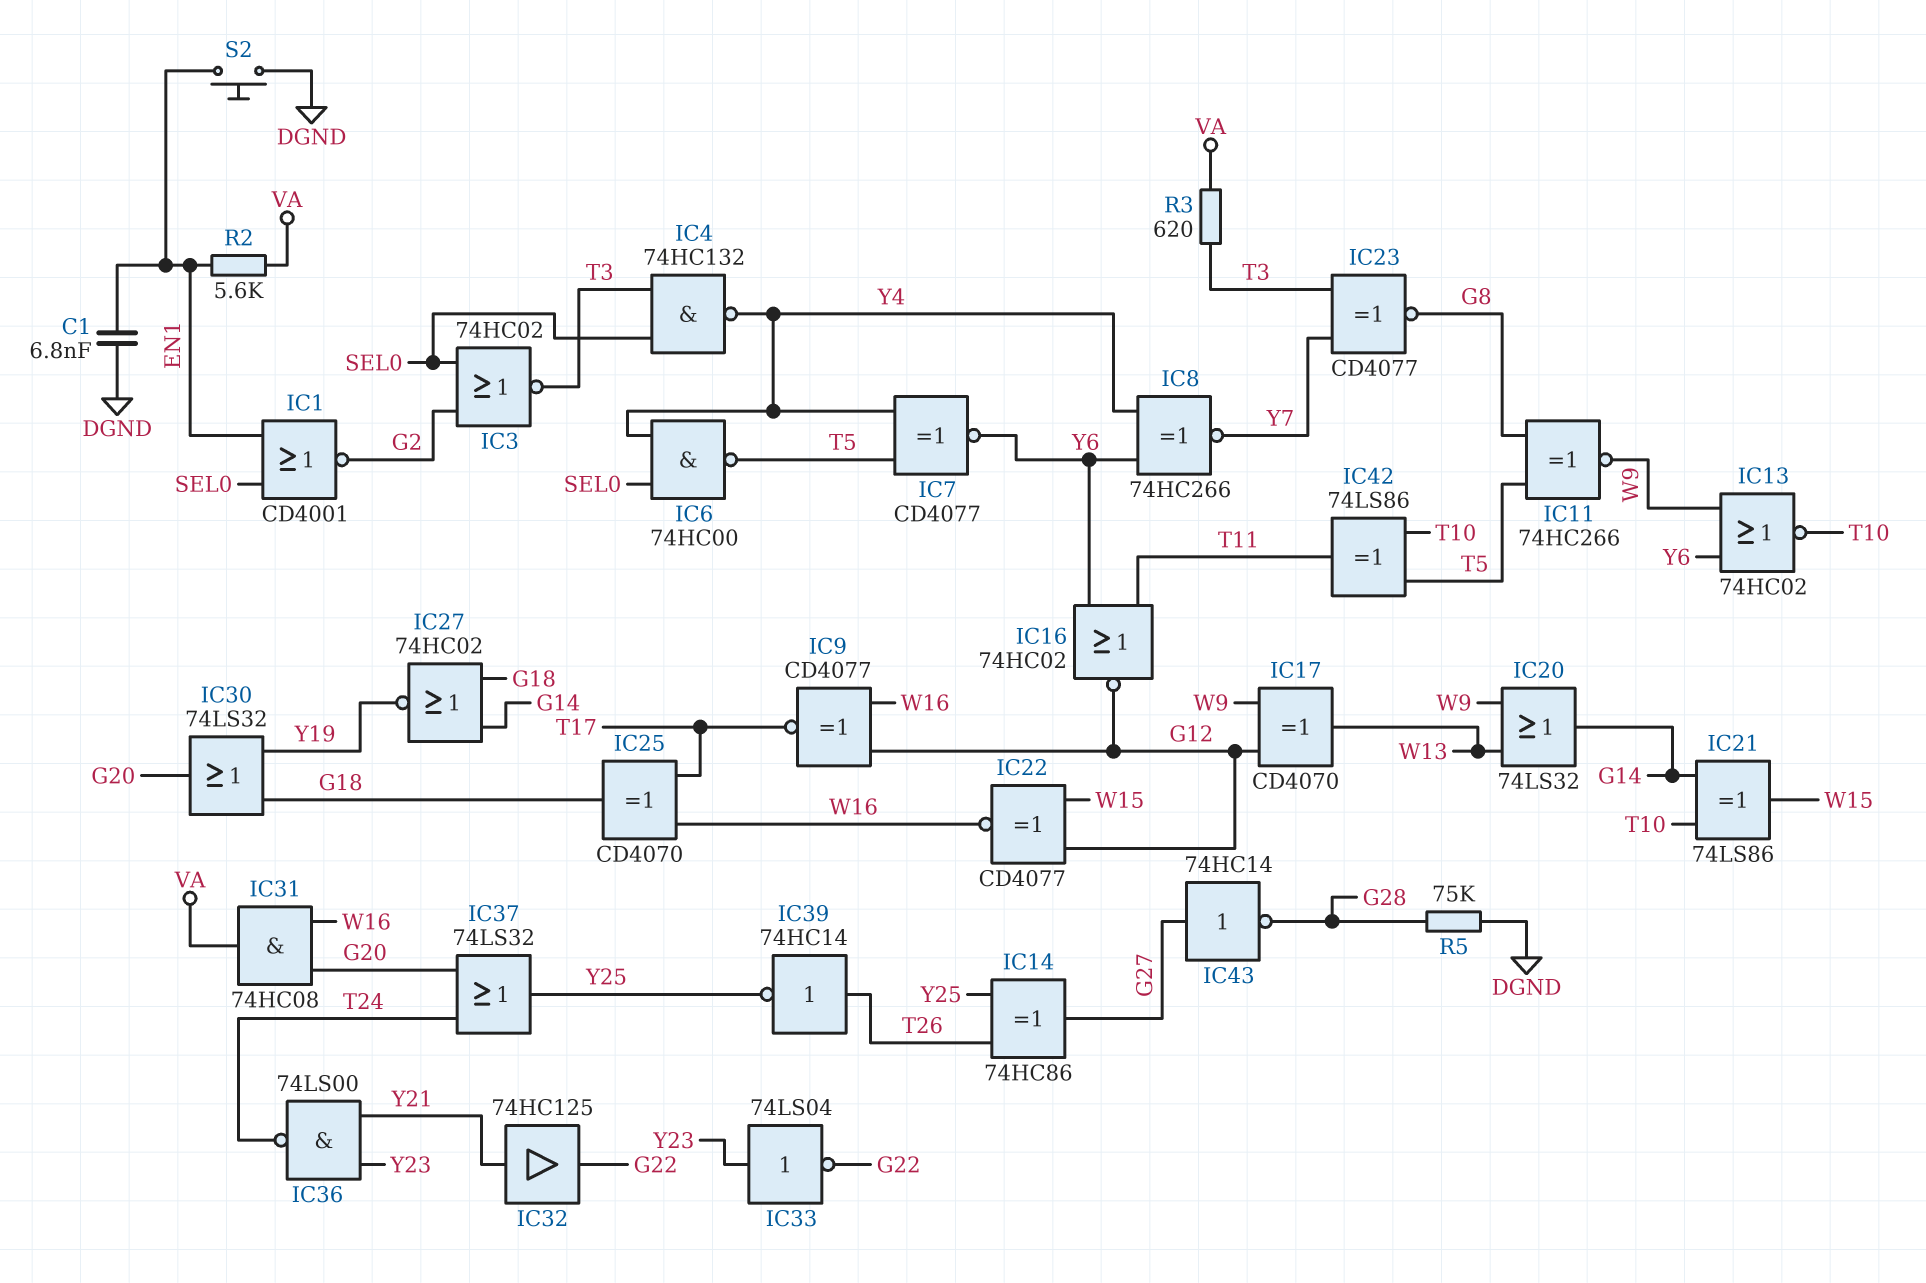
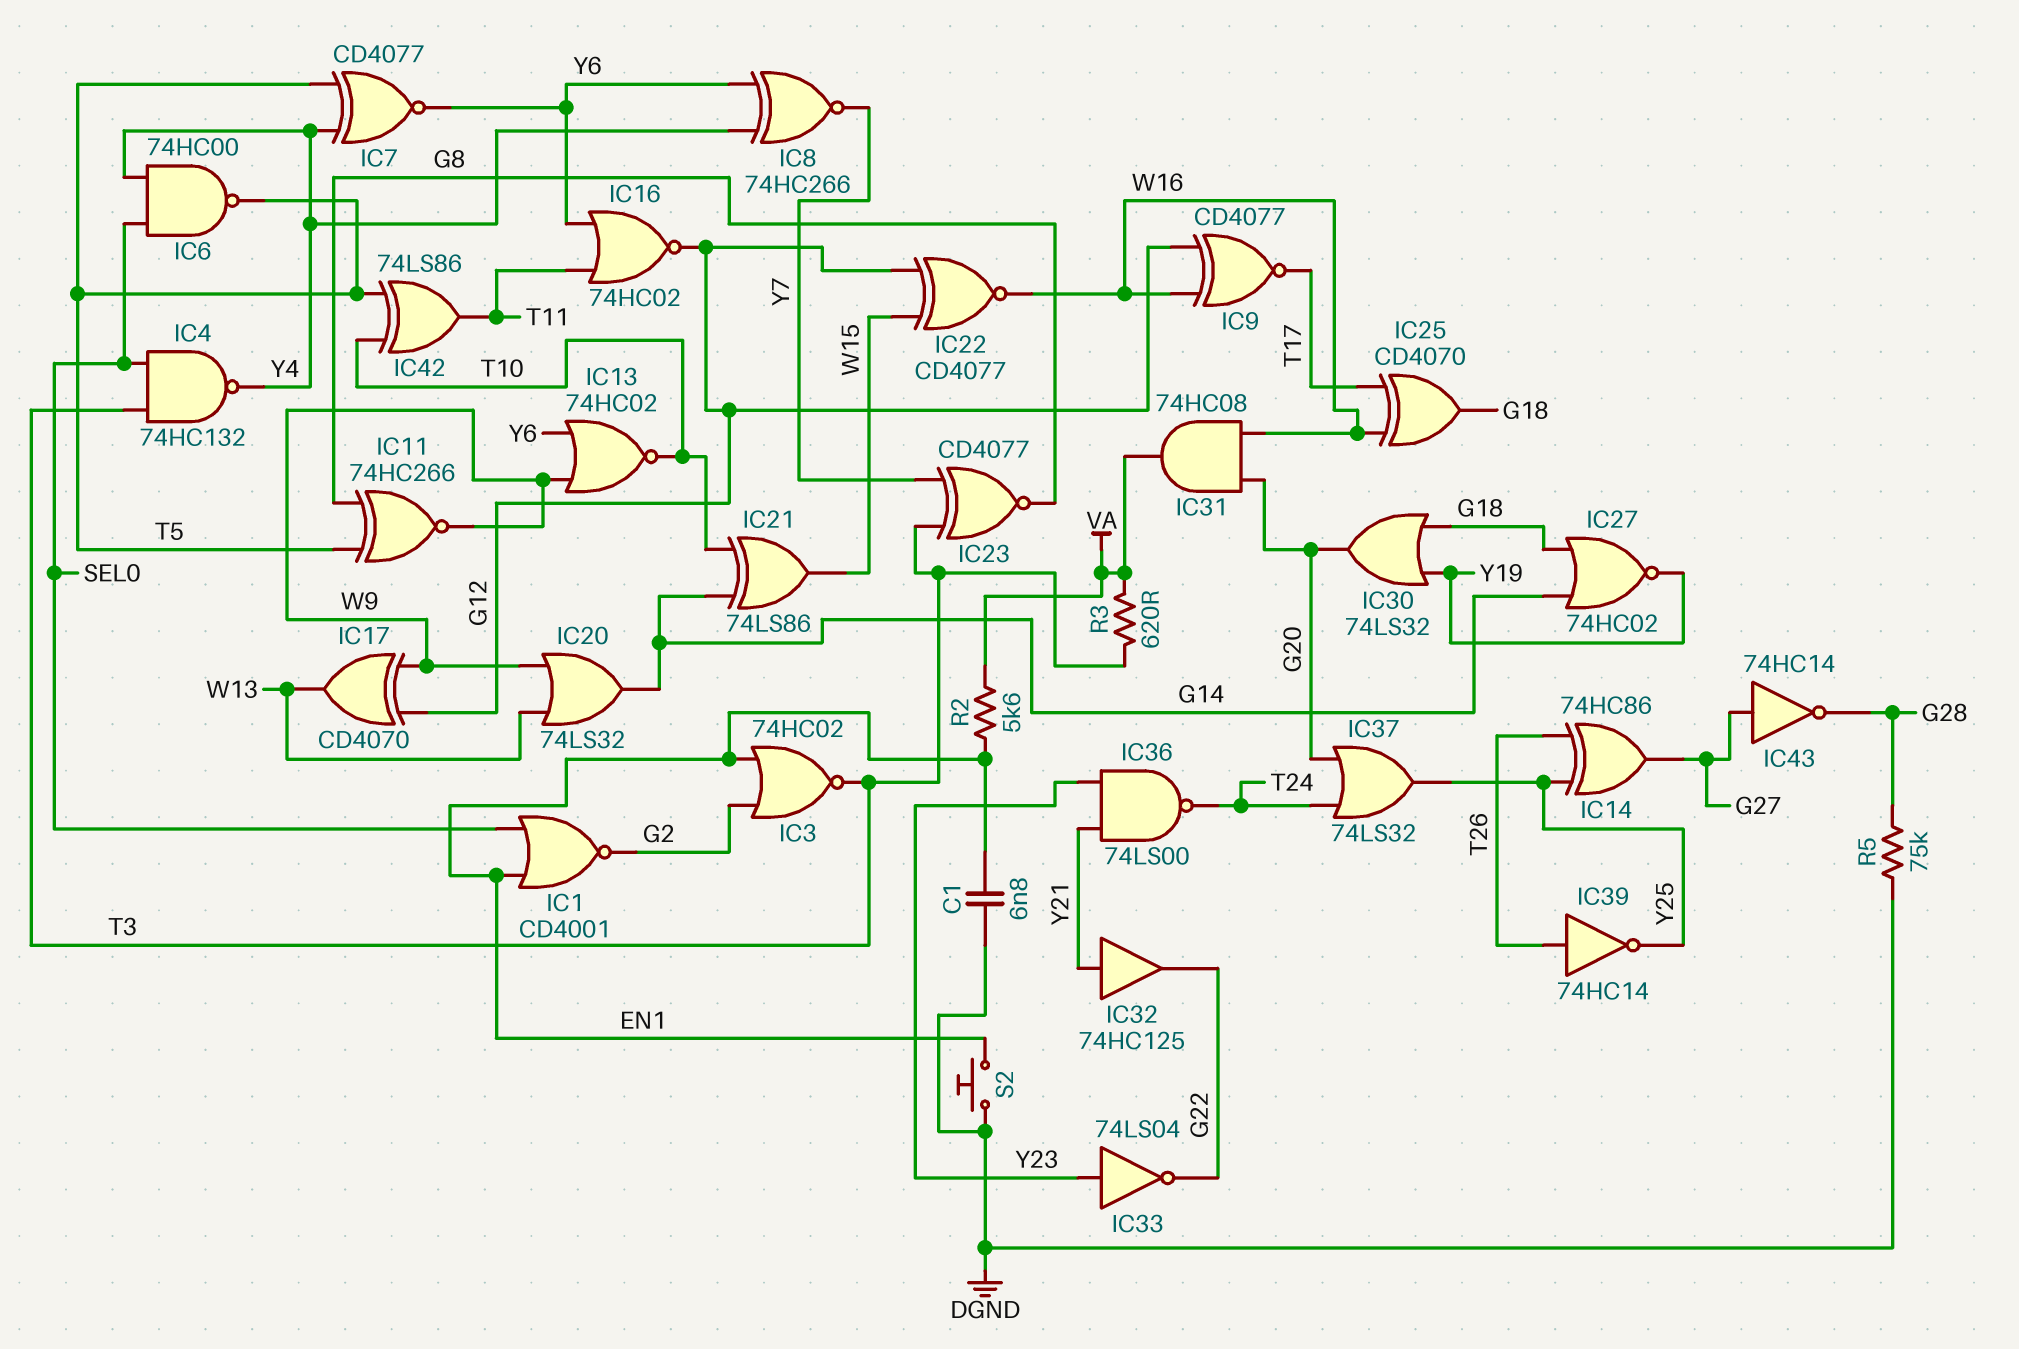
IC3: NOR 74HC02 (in G2, in SEL0, out T3) -> NOR 74HC02 (in EN1, in G2, out T3)

